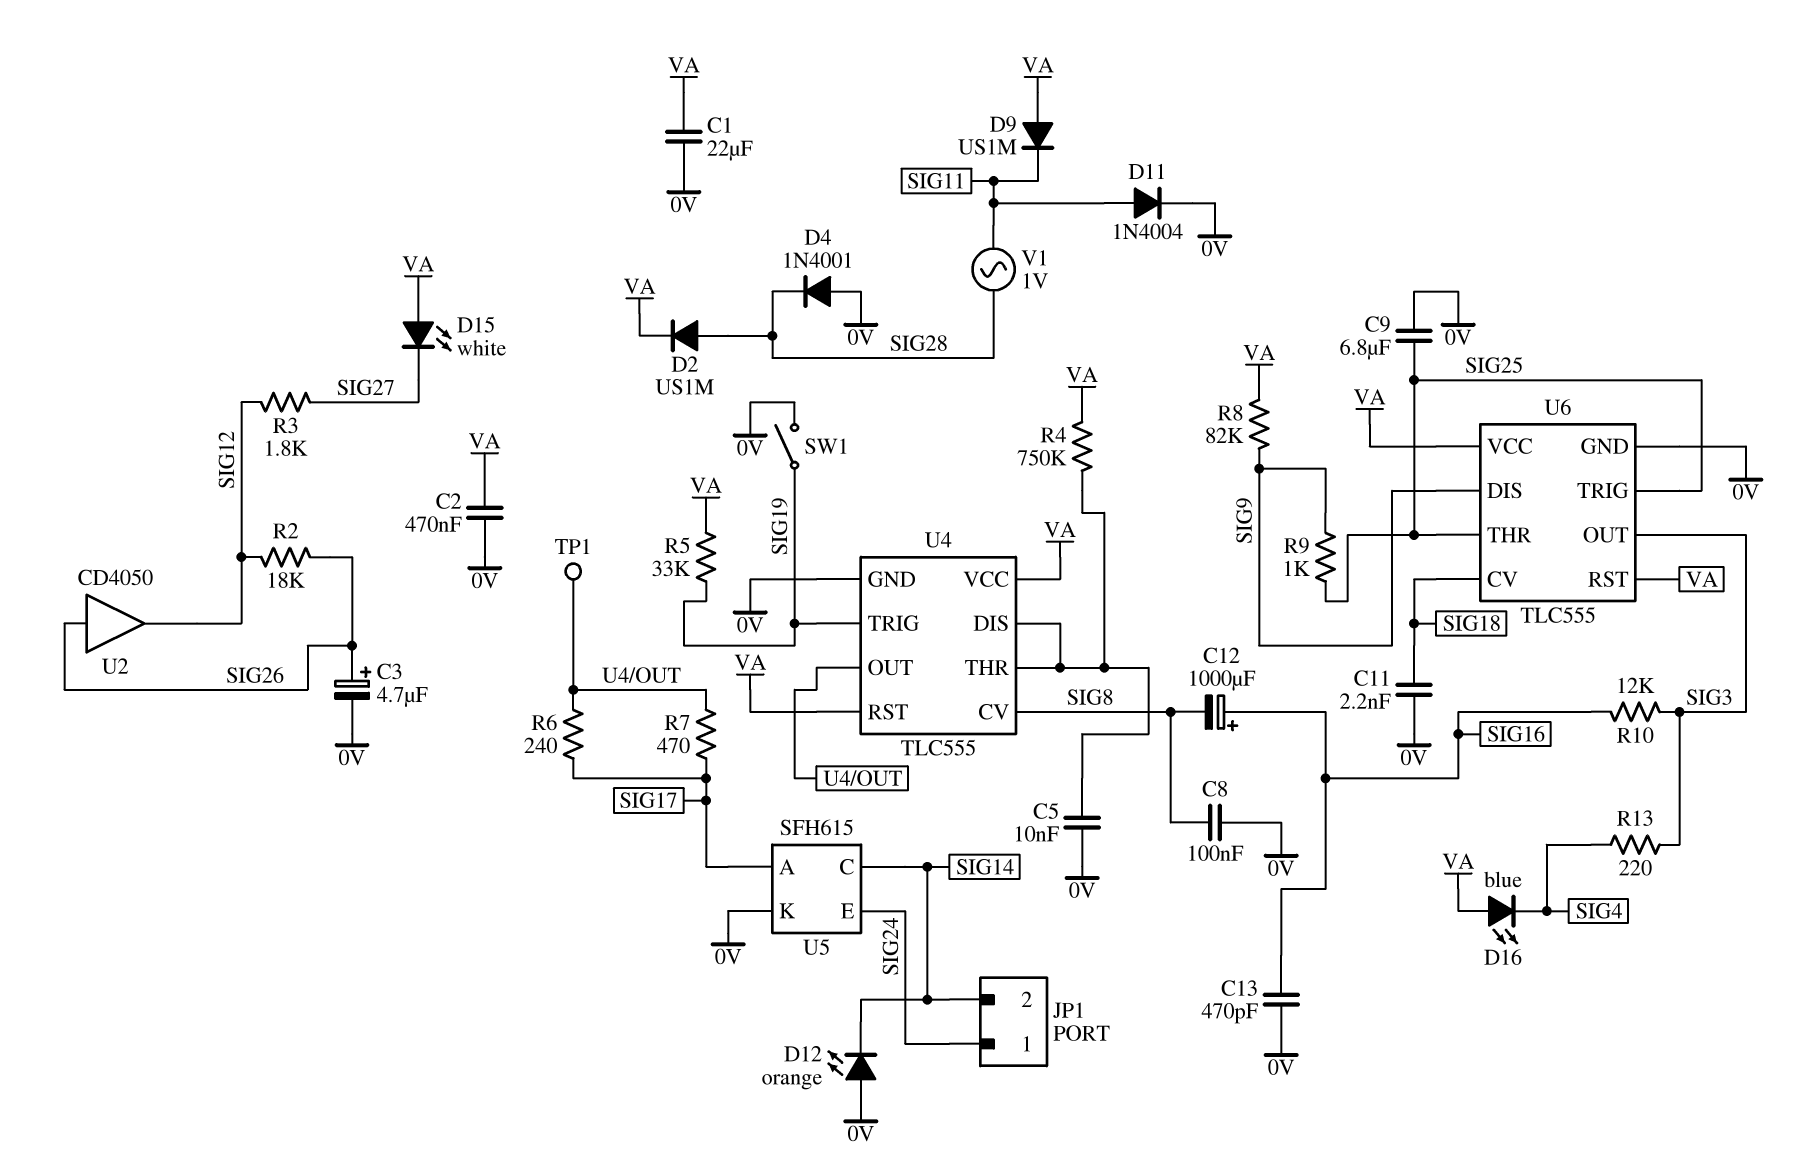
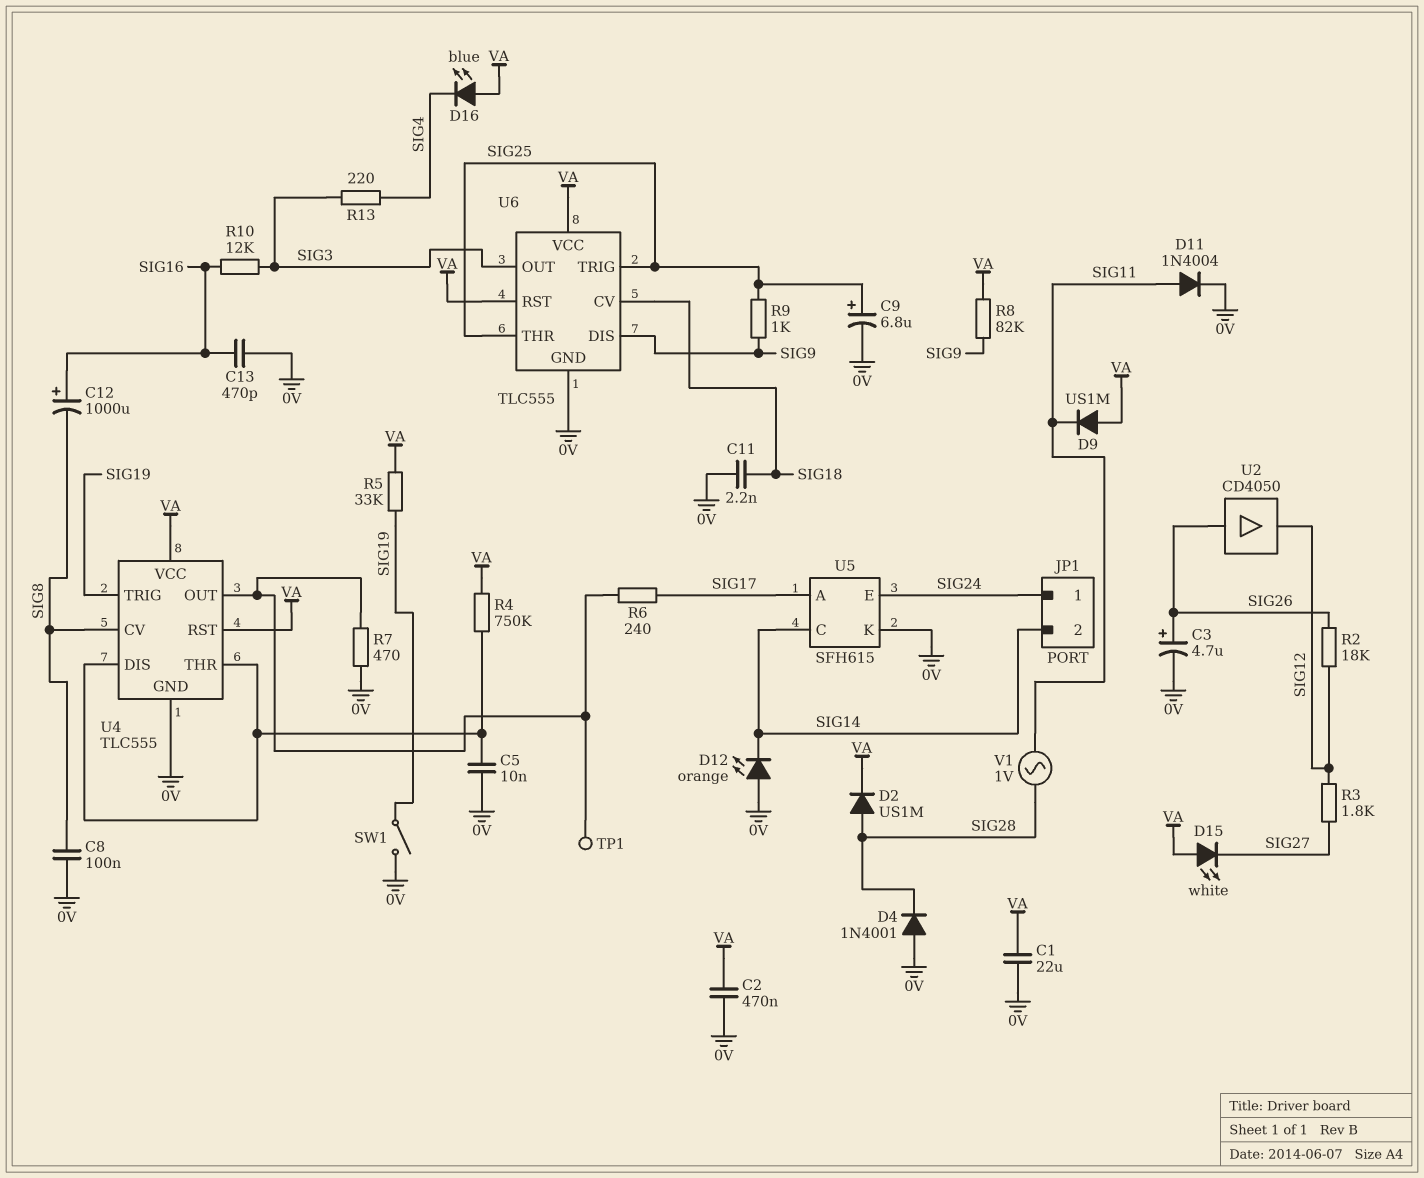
C9: 6.8uF (0V, SIG25) -> 6.8uF (plus SIG25, minus 0V)
R7: 470 (SIG17, U4/OUT) -> 470 (0V, U4/OUT)

